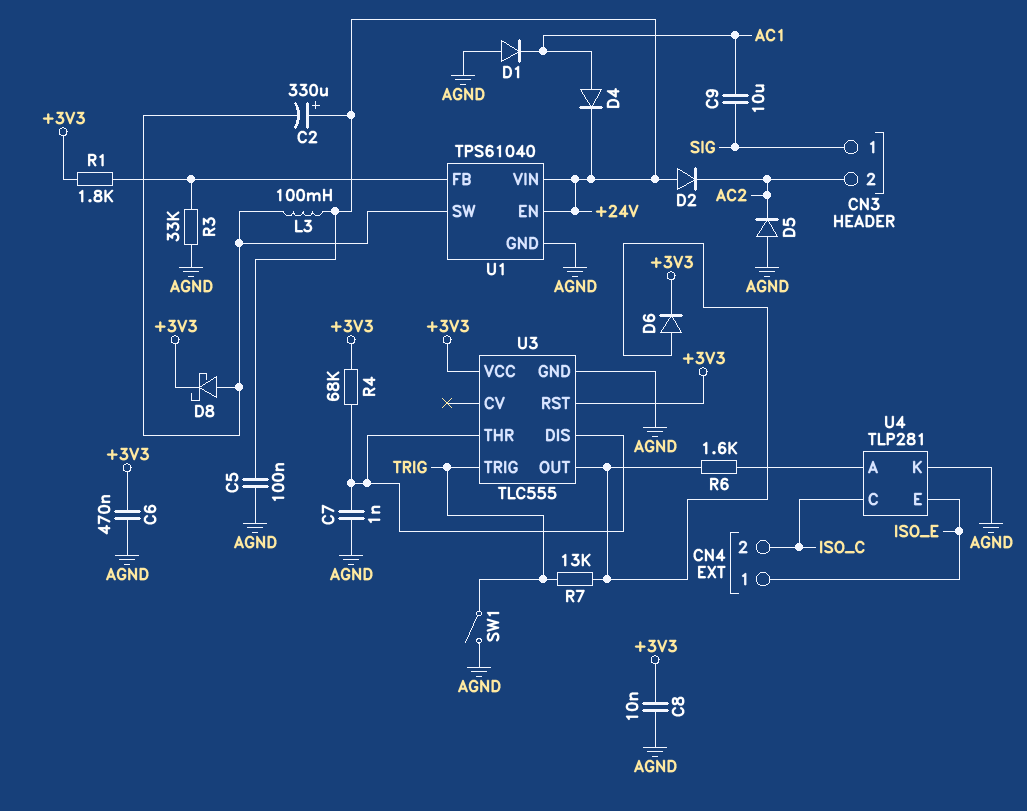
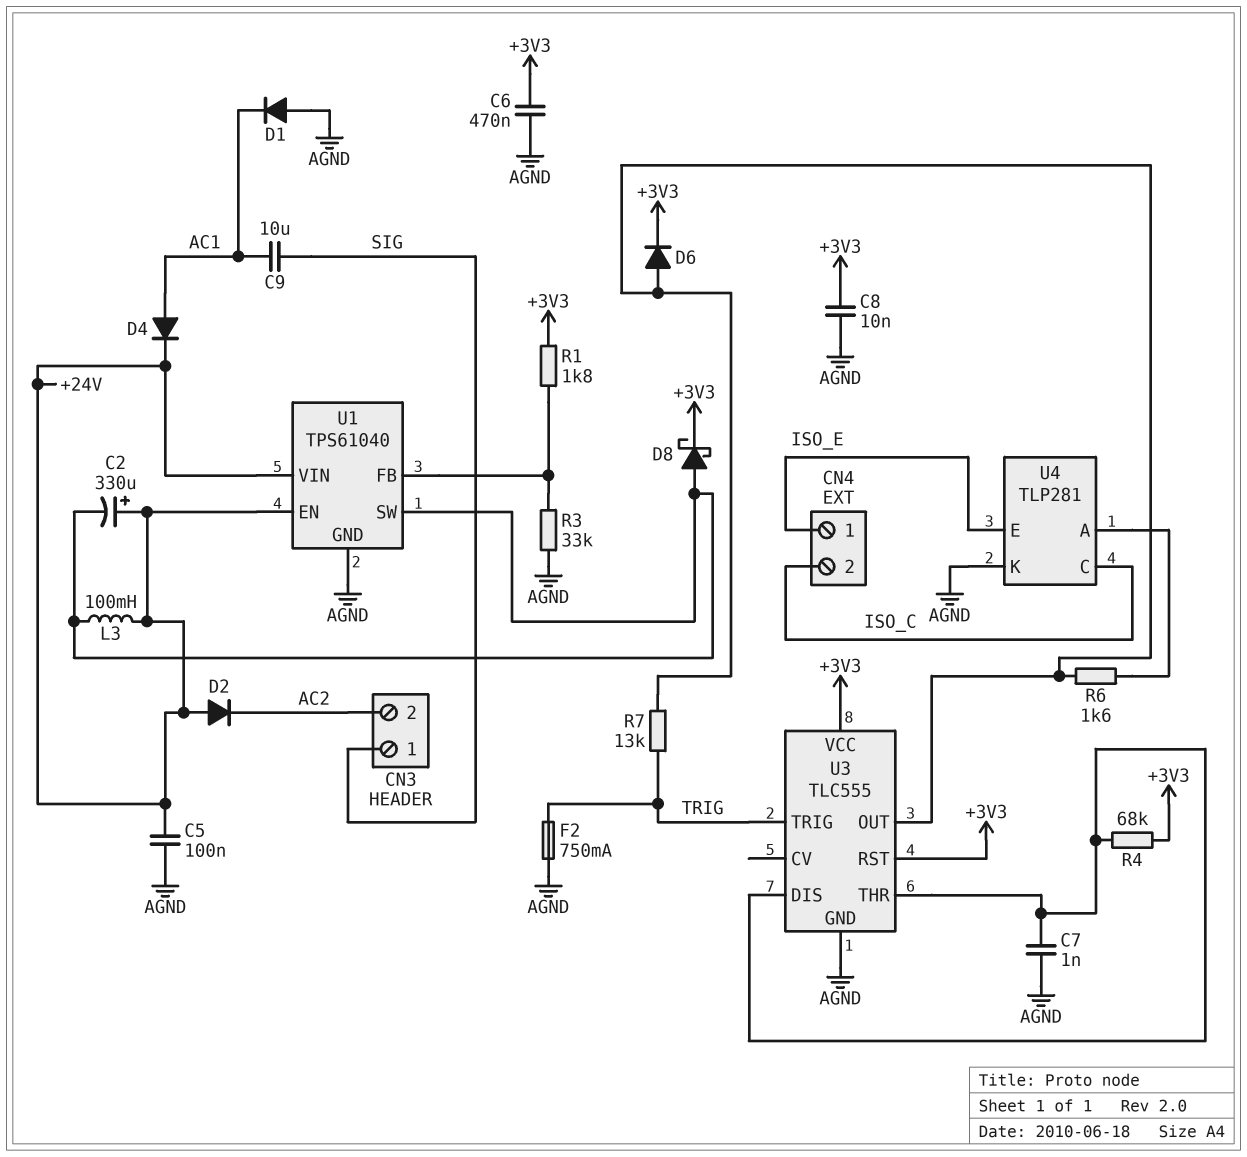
D5: diode (A AGND, K AC2) -> none
F2: none -> 750mA (AGND, TRIG)
SW1: switch (AGND, TRIG) -> none

